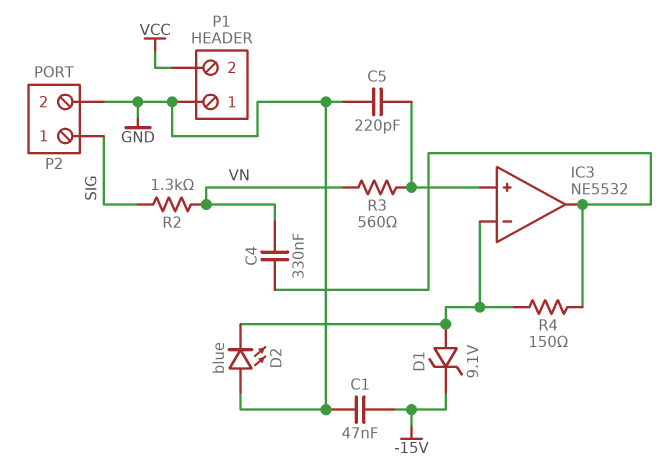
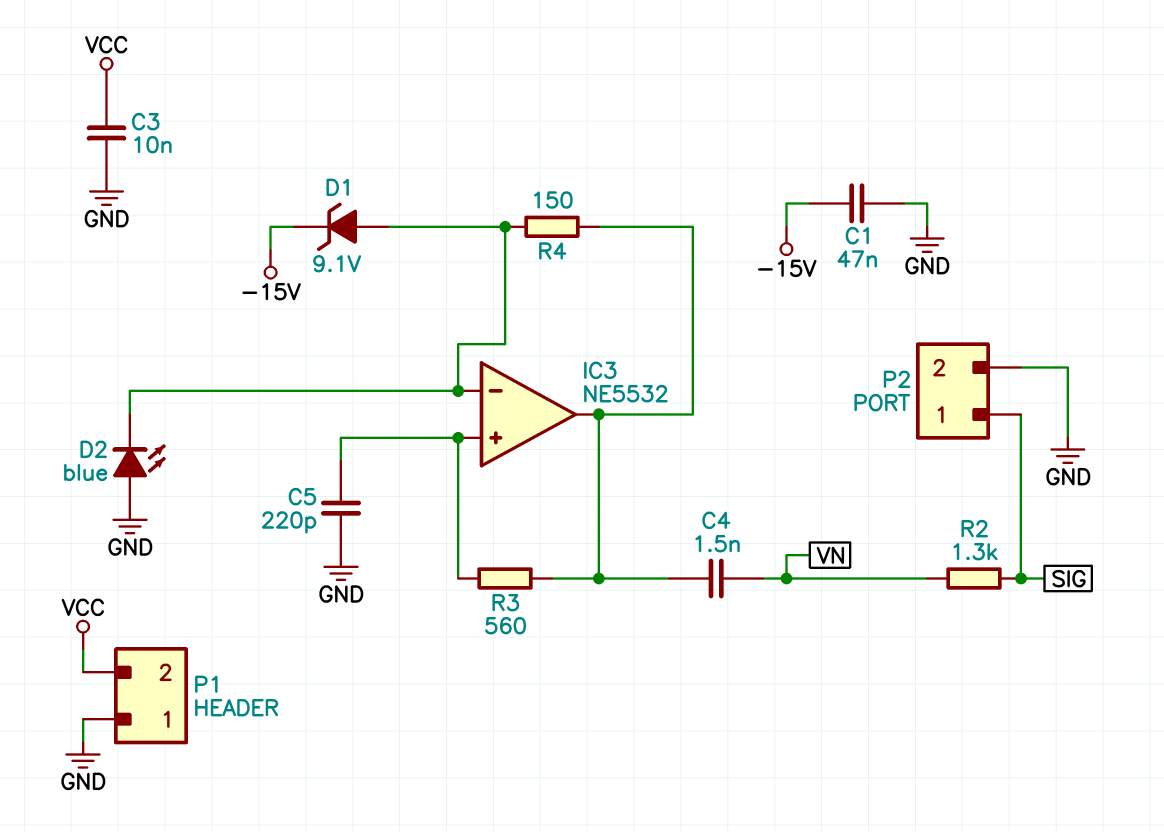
C3: none -> 10nF (GND, VCC)
C4: 330nF (IC3/out, VN) -> 1.5nF (IC3/out, VN)
R3: 560 (IC3/in+, VN) -> 560 (IC3/in+, IC3/out)

